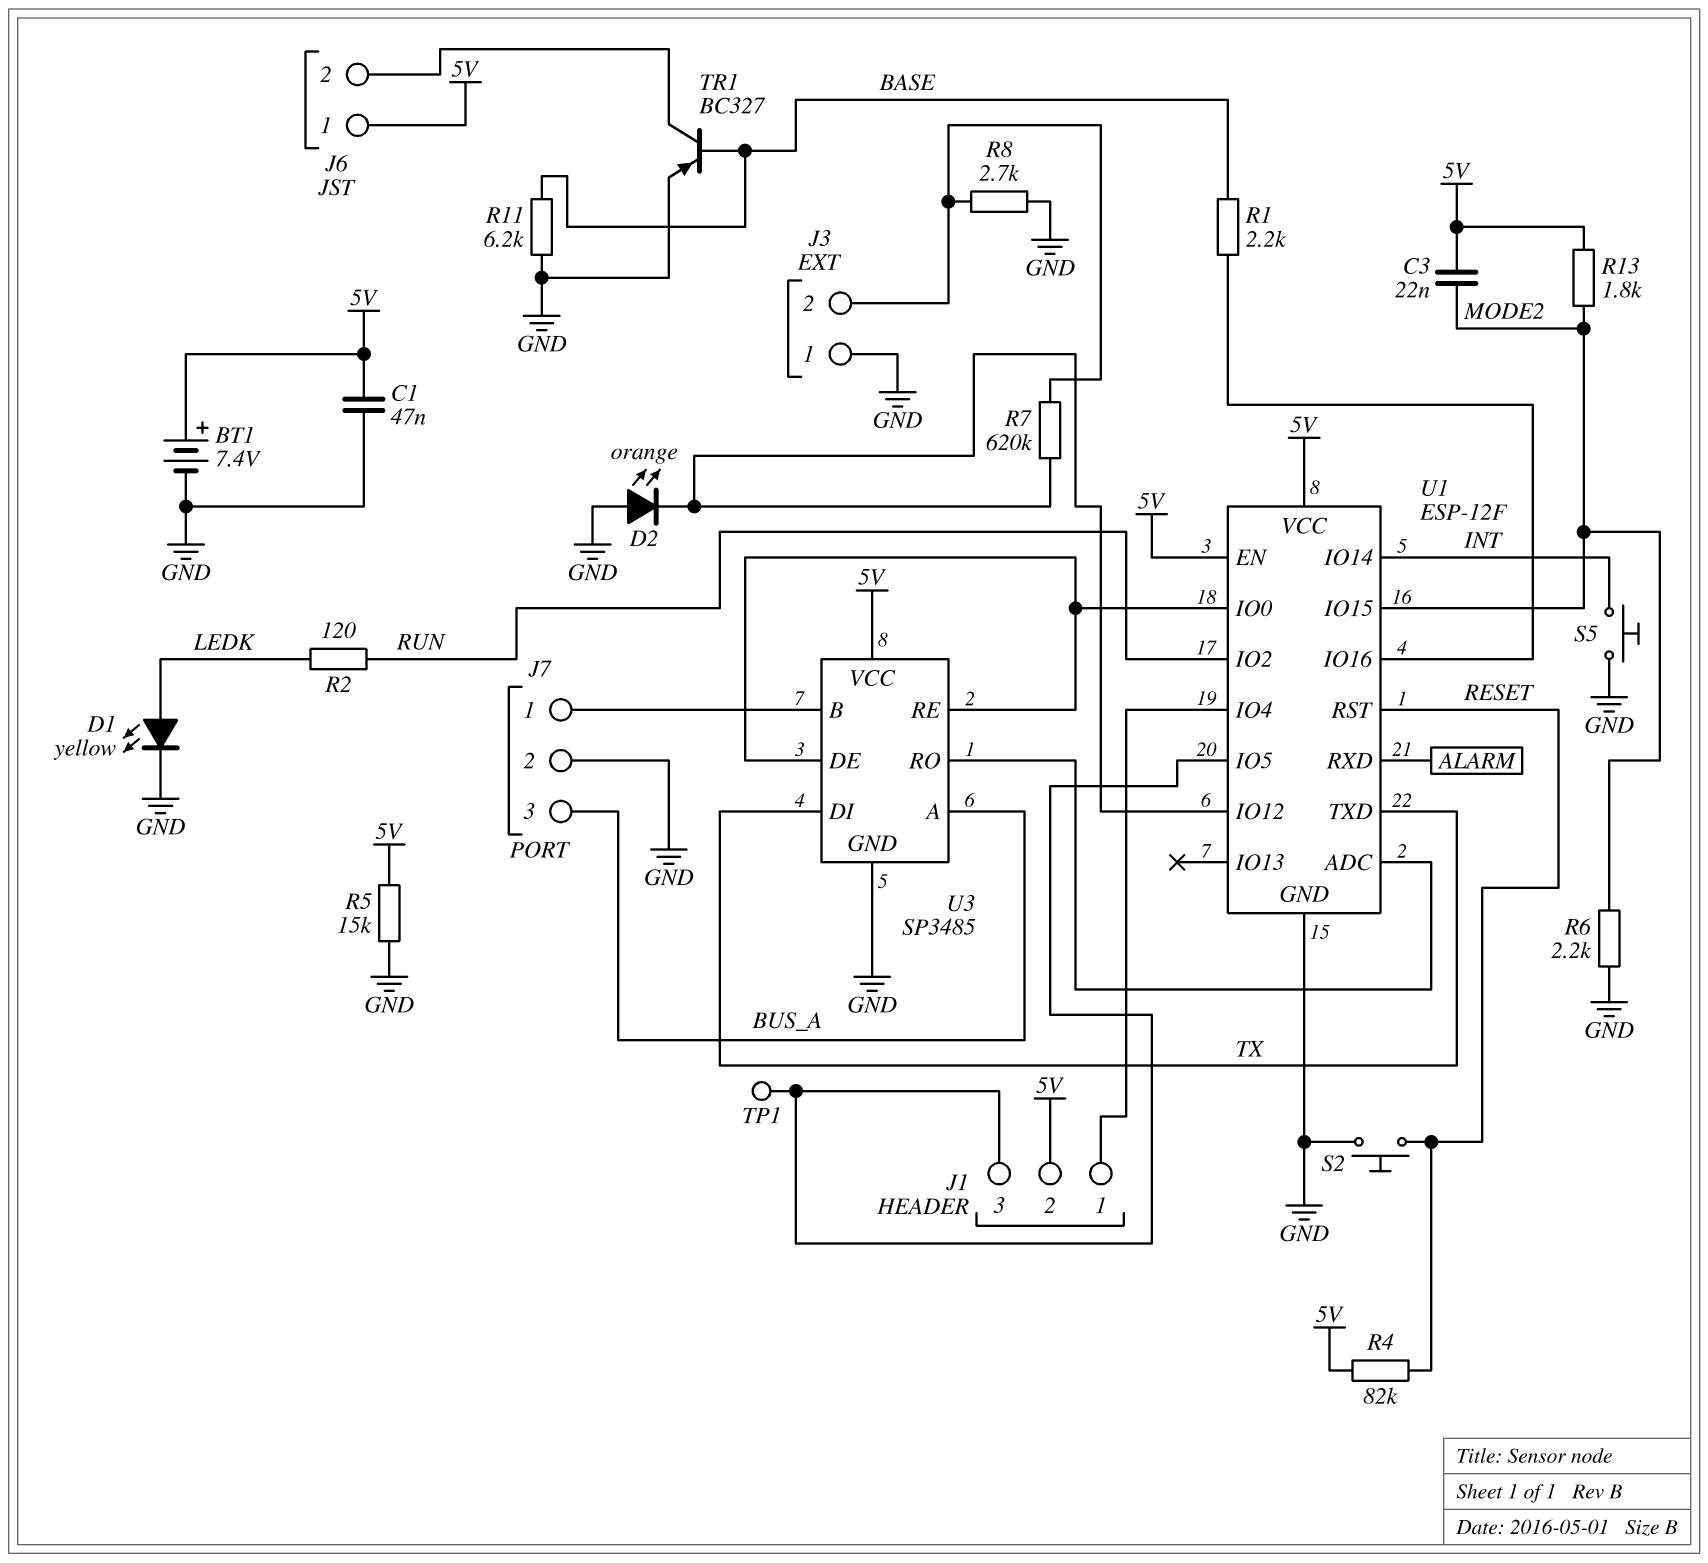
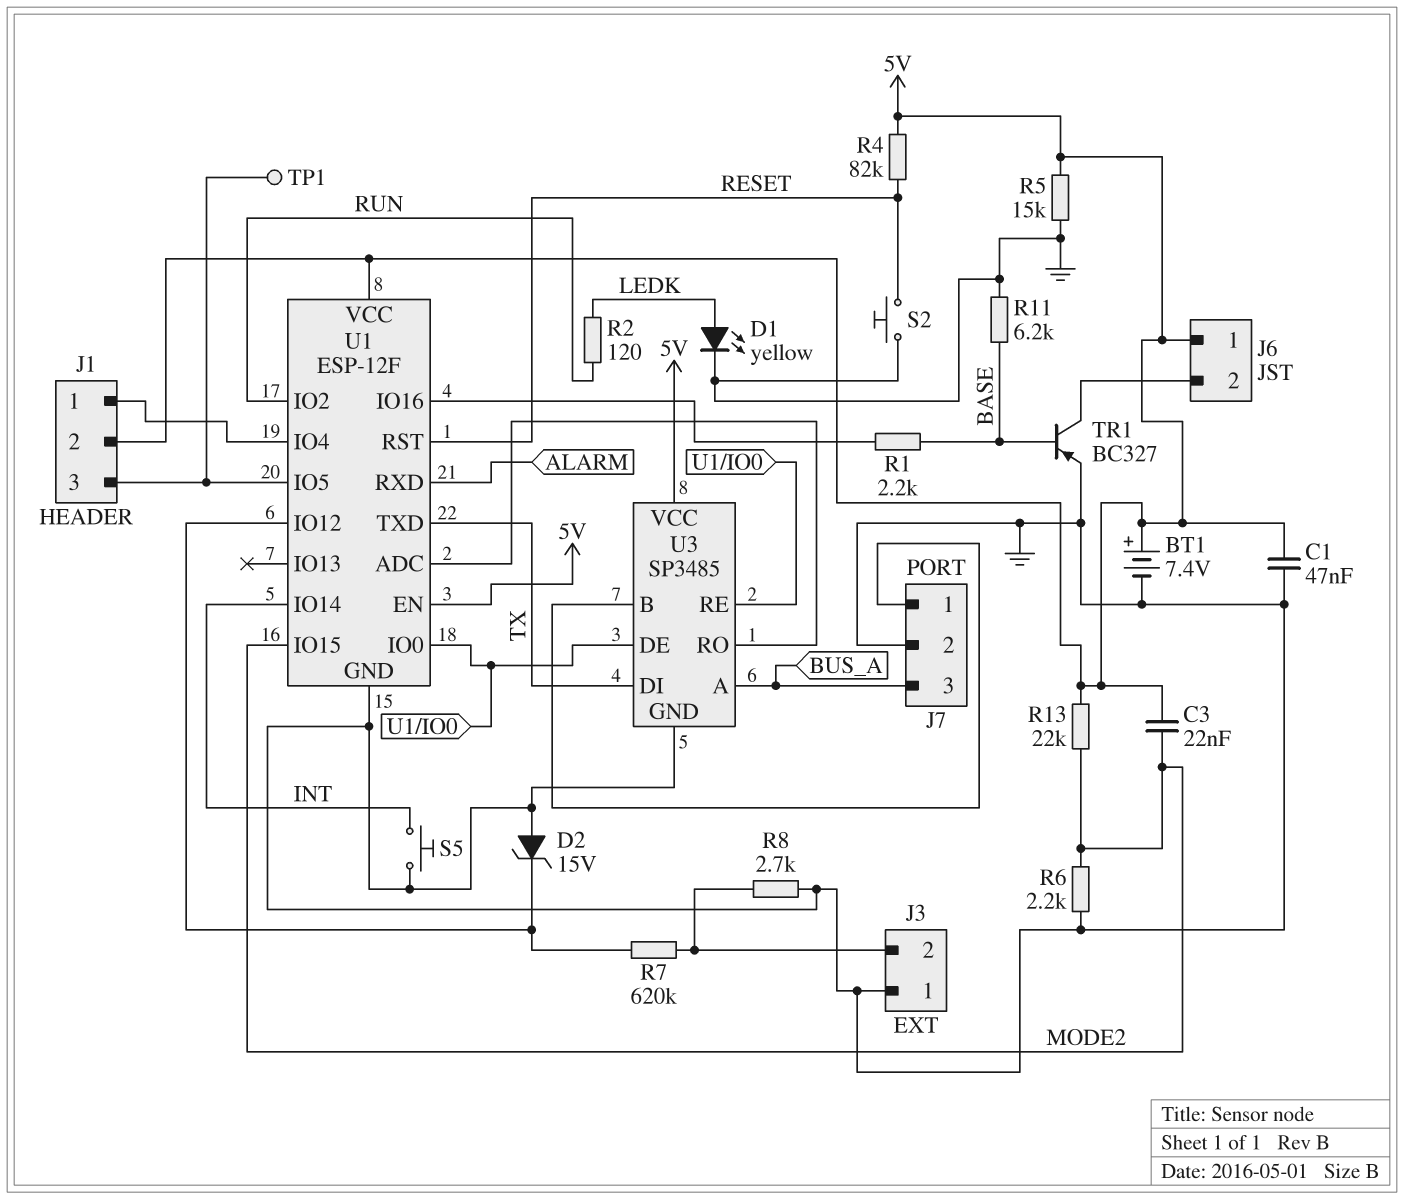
D2: LED orange (A GND, K U1/IO12) -> zener 15V (A GND, K U1/IO12)
R13: 1.8k (5V, MODE2) -> 22k (5V, MODE2)

